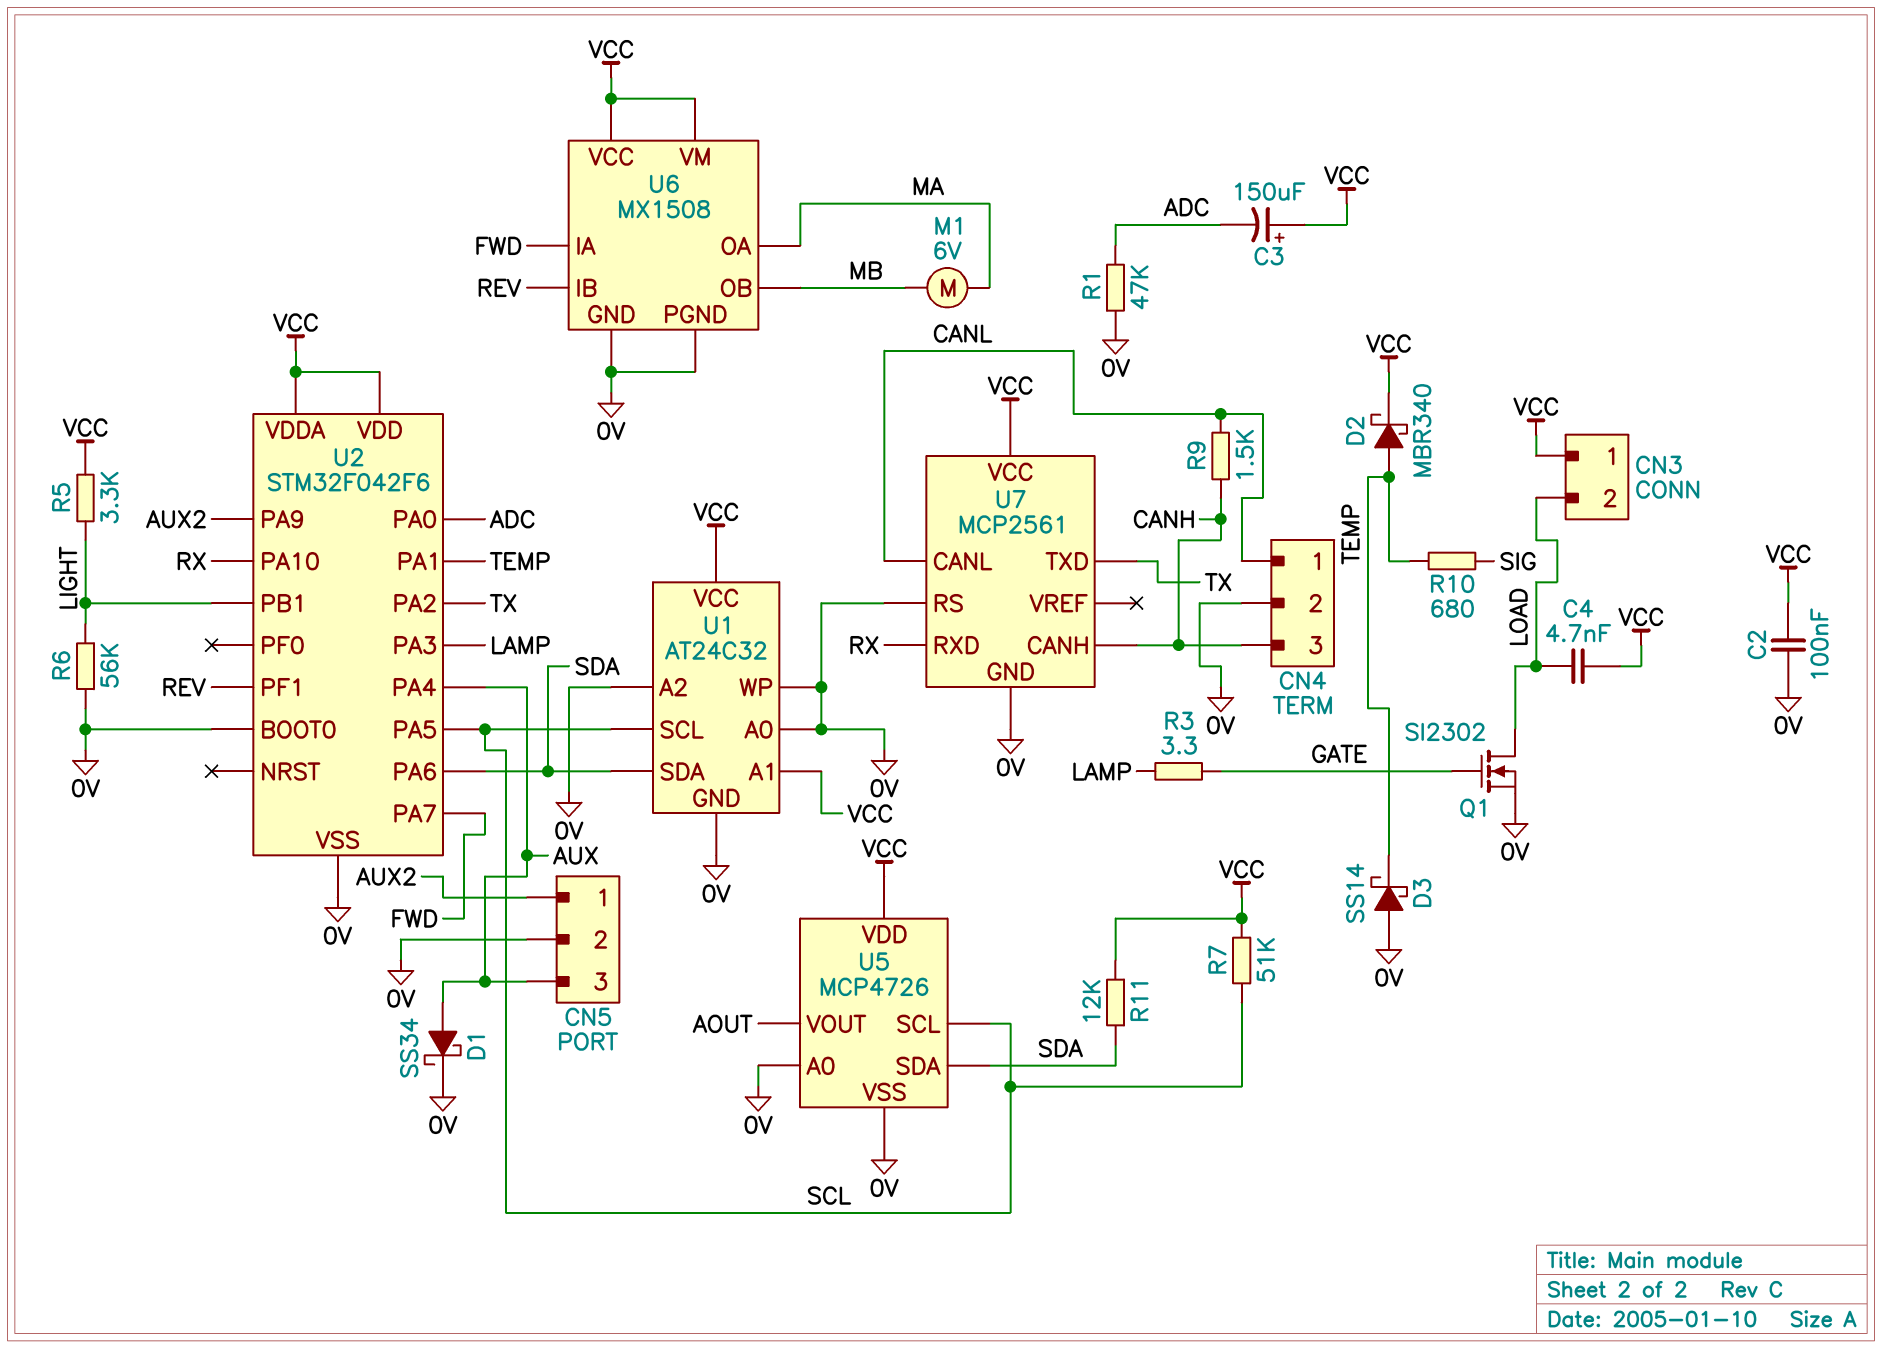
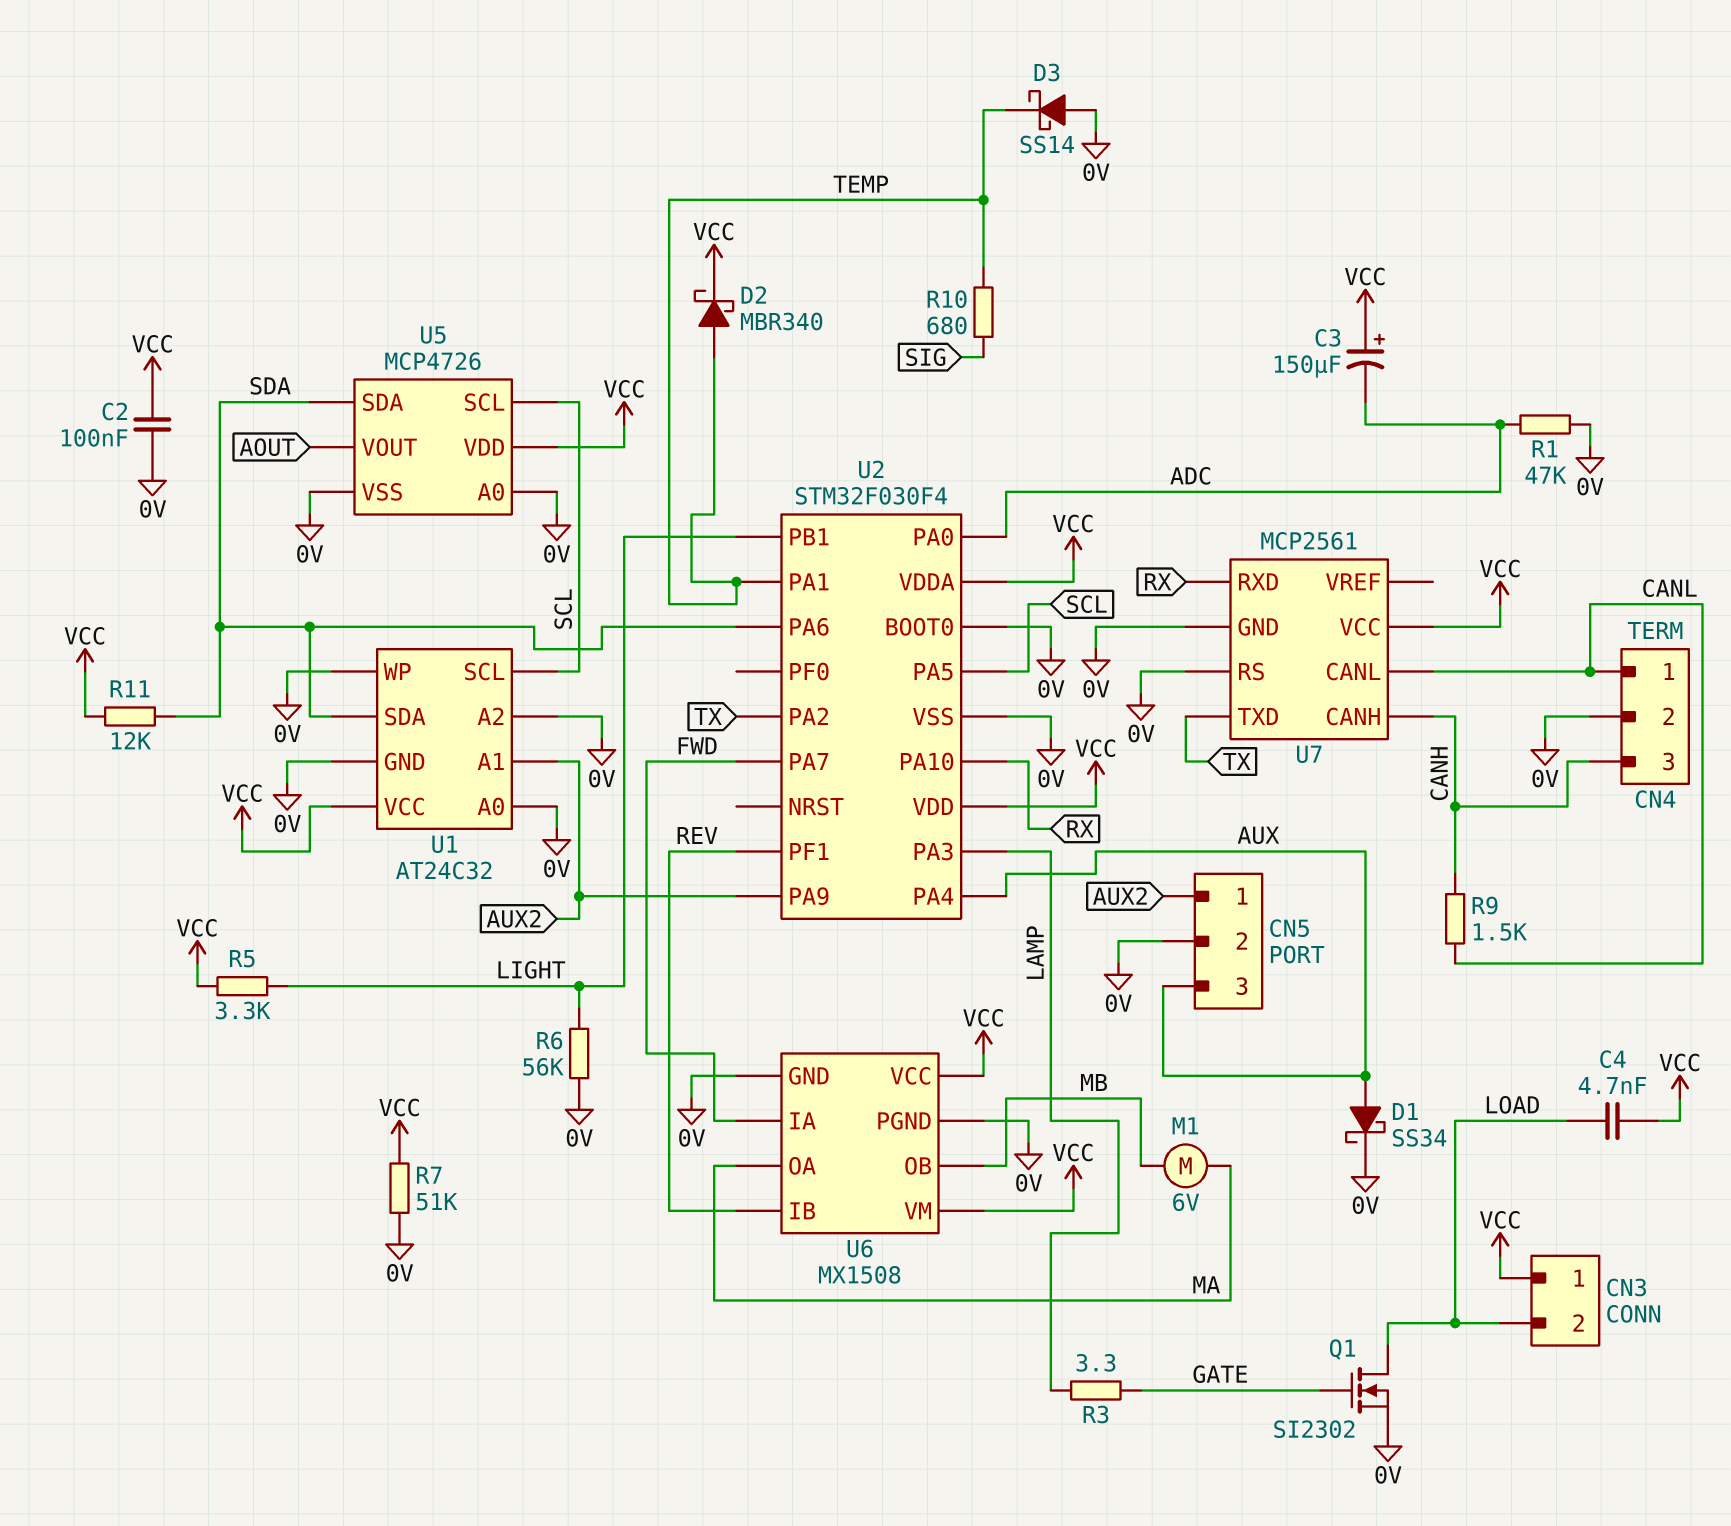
R7: 51k (SCL, VCC) -> 51k (0V, VCC)
U1 pin A1: VCC -> AUX2
U2: STM32F042F6 -> STM32F030F4

